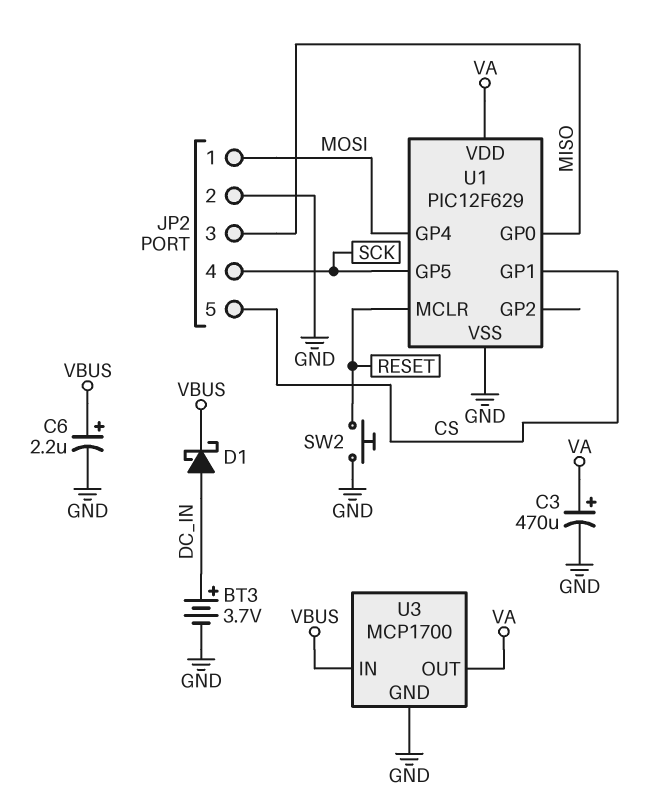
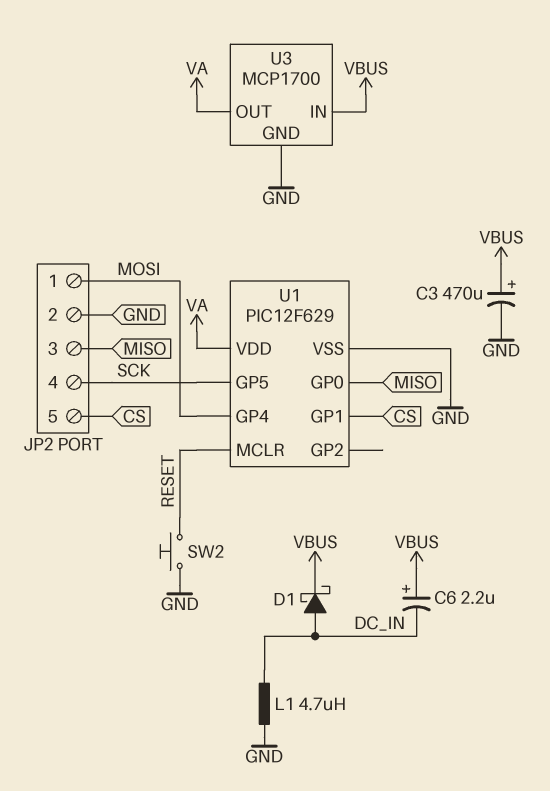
BT3: 3.7V (plus DC_IN, minus GND) -> none
C3: 470uF (plus VA, minus GND) -> 470uF (plus VBUS, minus GND)
C6: 2.2uF (plus VBUS, minus GND) -> 2.2uF (plus VBUS, minus DC_IN)
L1: none -> 4.7uH (DC_IN, GND)

